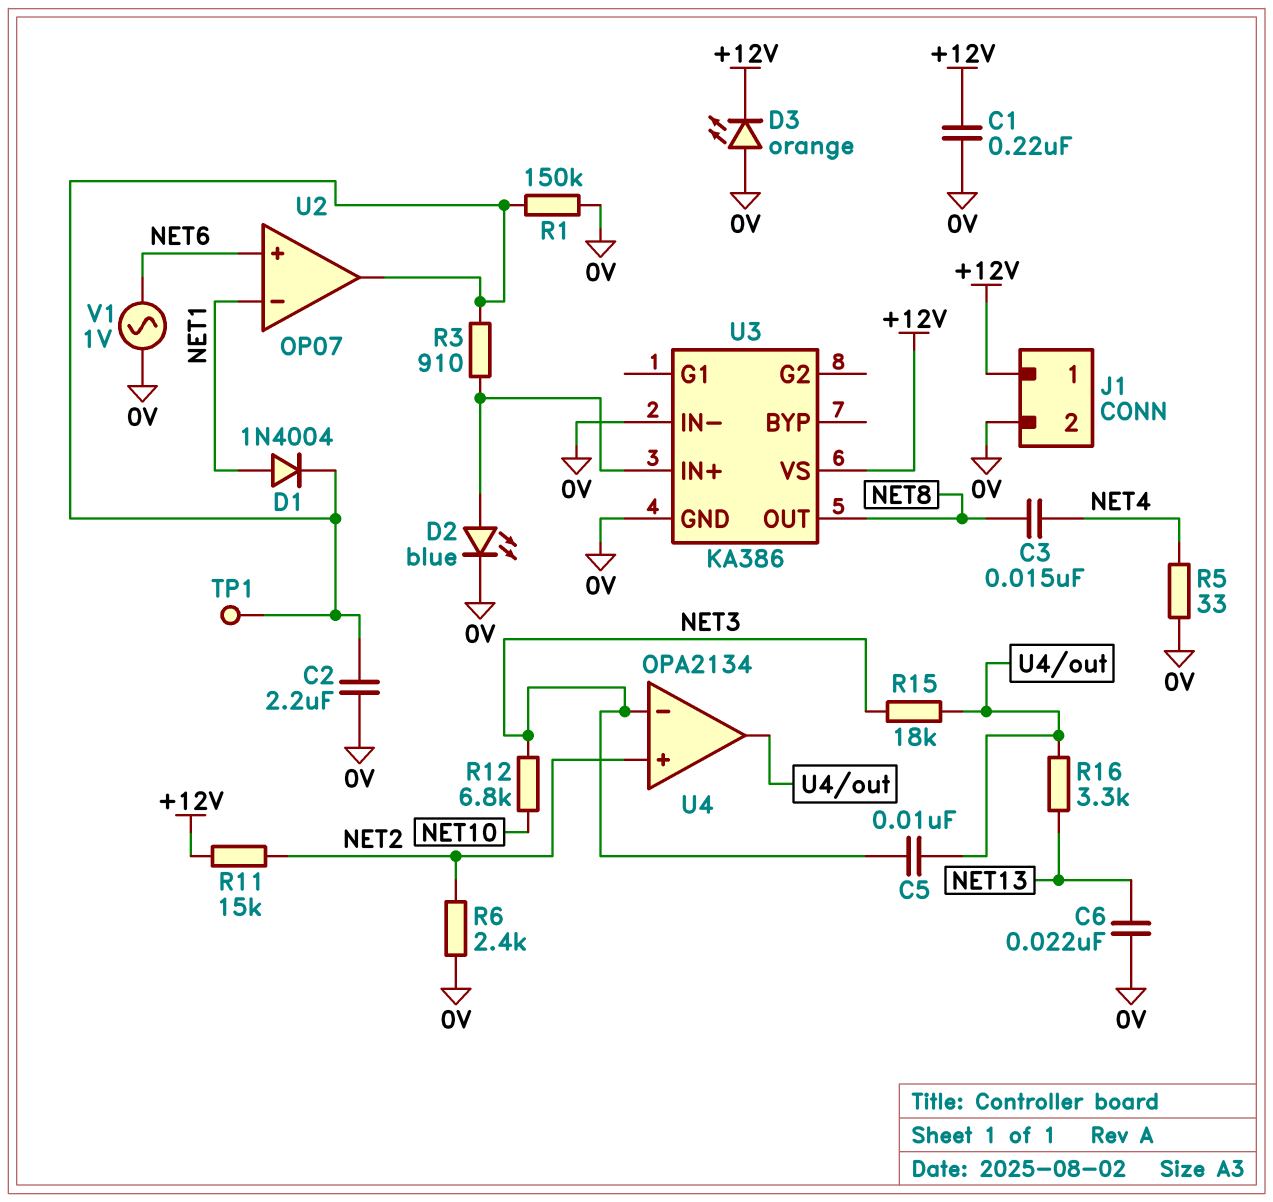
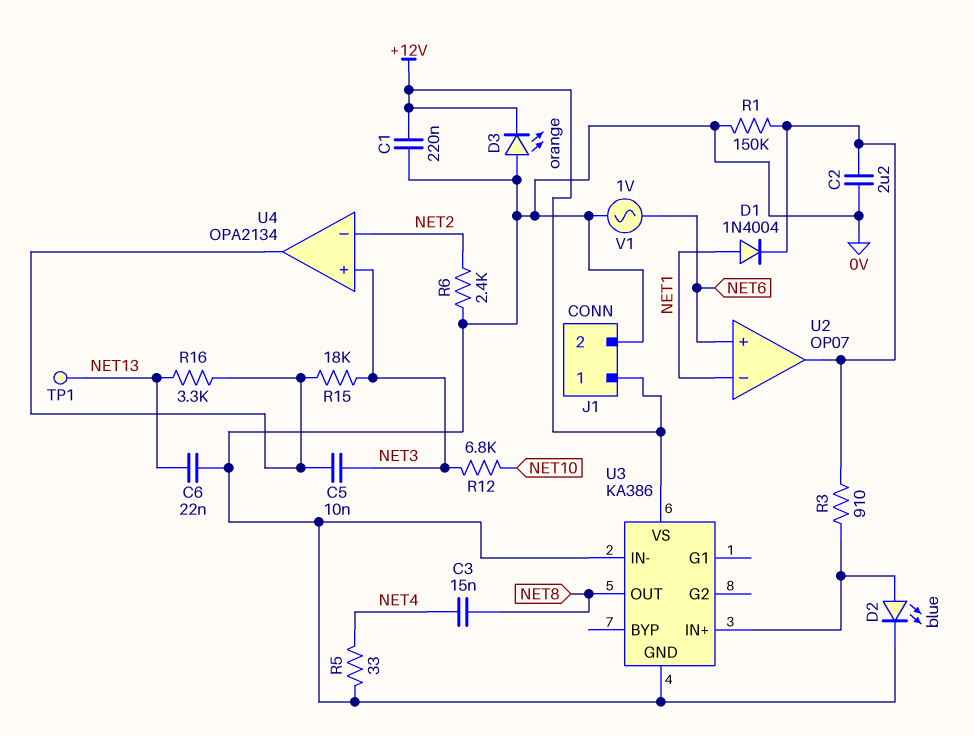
R11: 15k (+12V, NET2) -> none
TP1: test point (U2/out) -> test point (NET13)
U4 pin in+: NET2 -> NET3
U4 pin in-: NET3 -> NET2

